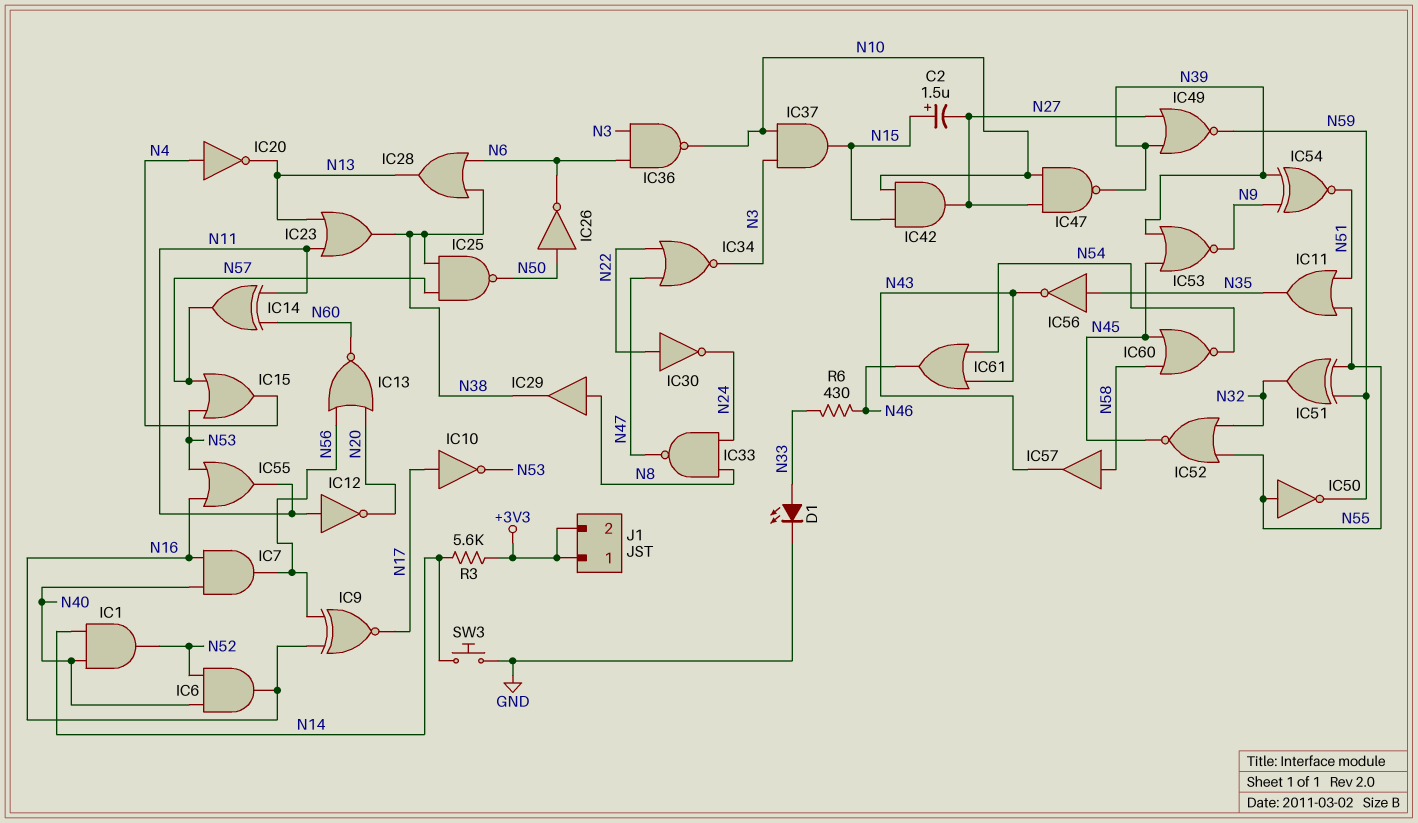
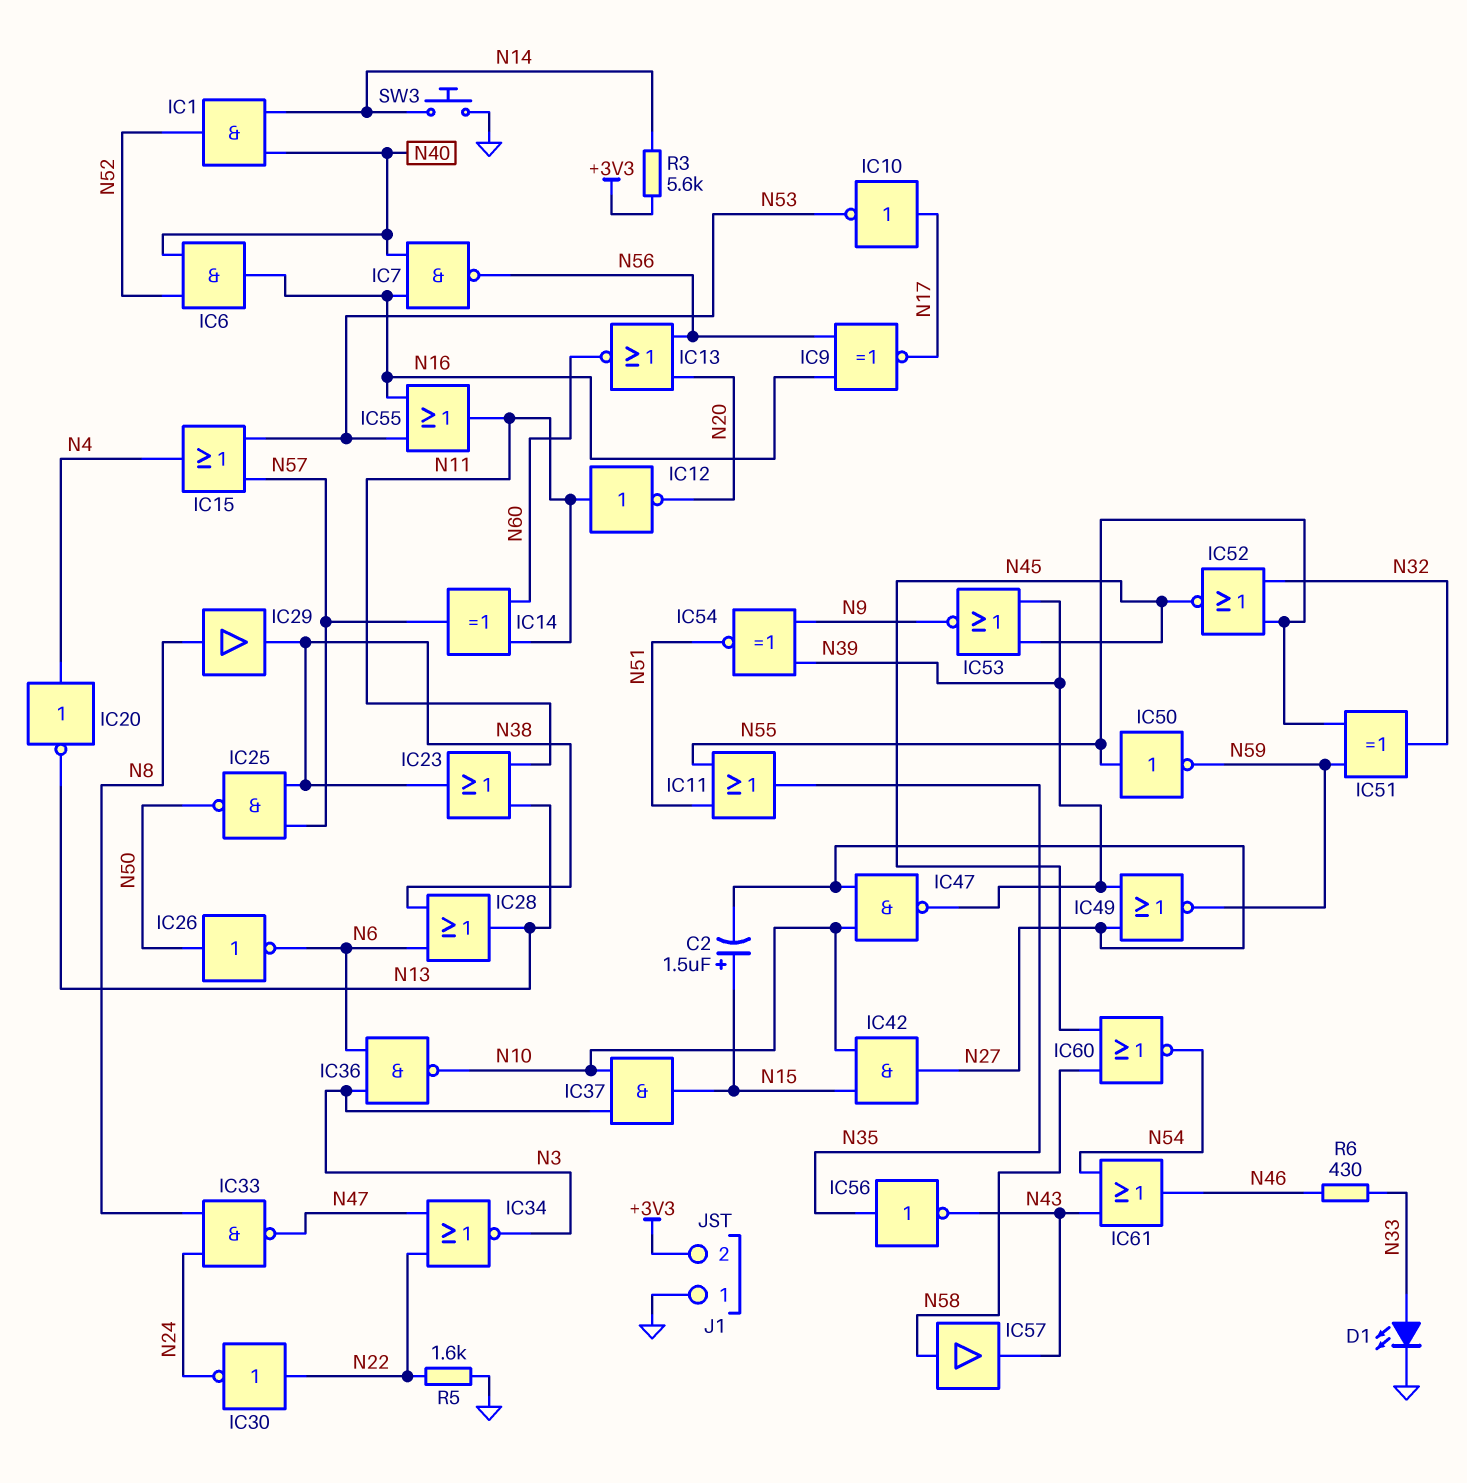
IC7: AND (in N16, in N40, out N56) -> NAND (in N16, in N40, out N56)
J1 pin 1: +3V3 -> GND
R5: none -> 1.6k (GND, N22)

